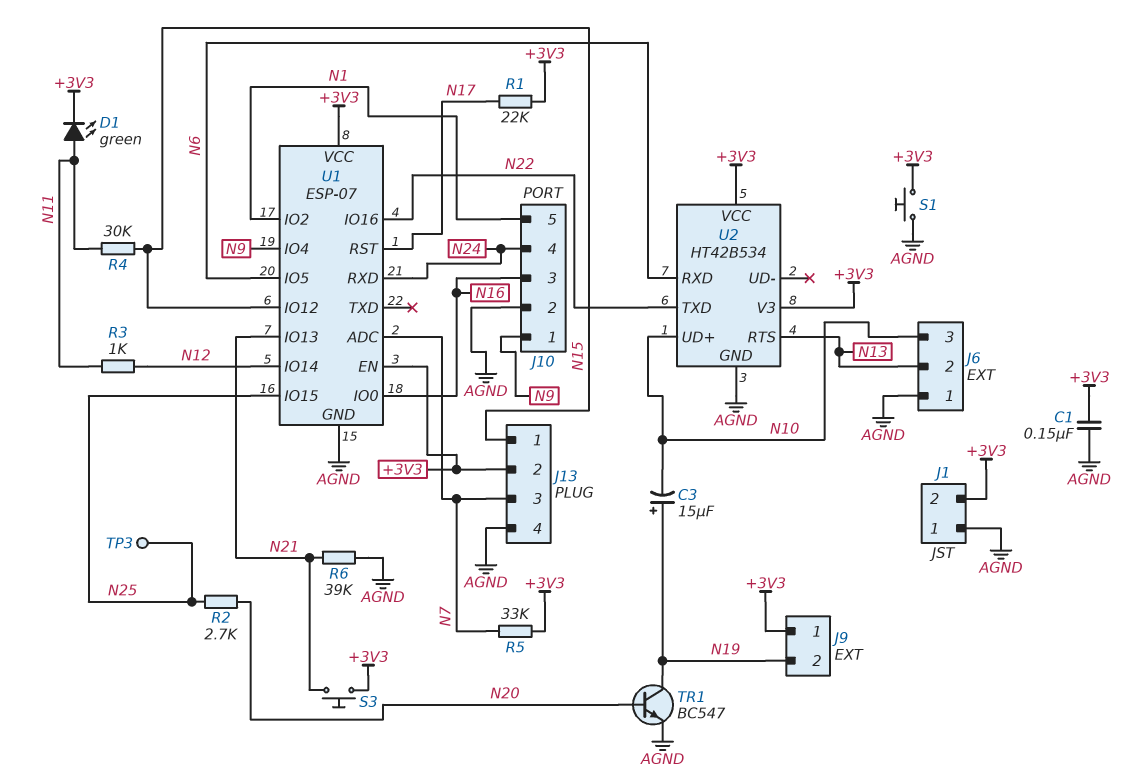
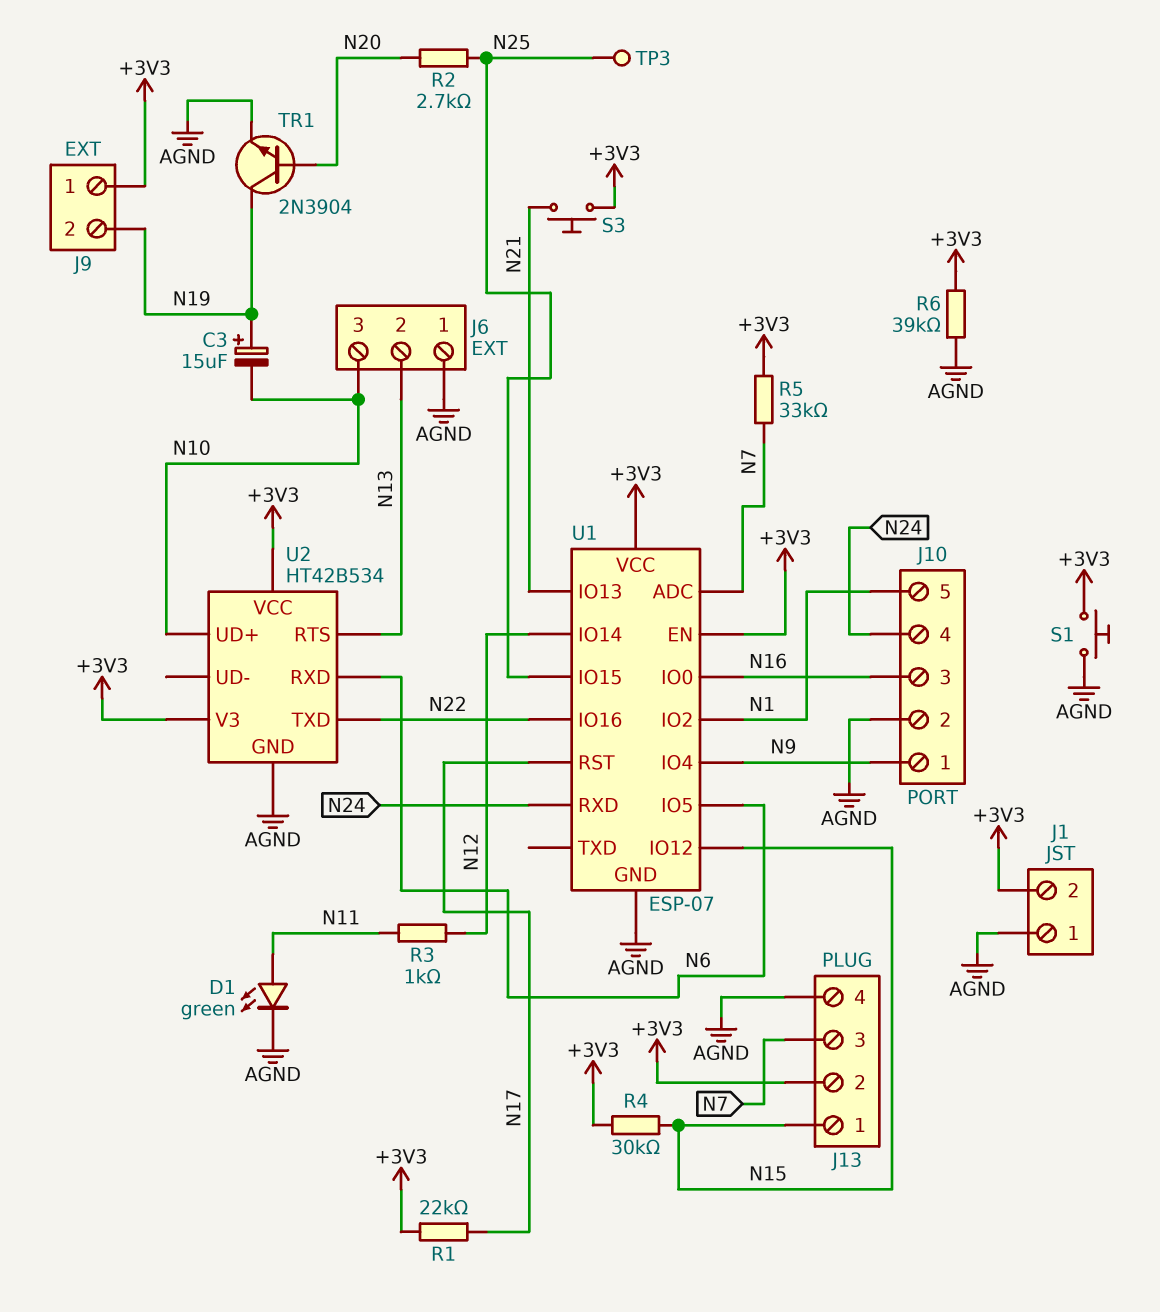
C1: 150nF (+3V3, AGND) -> none
D1: LED green (A N11, K +3V3) -> LED green (A N11, K AGND)
R4: 30k (N11, N15) -> 30k (+3V3, N15)
R6: 39k (AGND, N21) -> 39k (+3V3, AGND)
TR1: NPN BC547 (B N20, C N19, E AGND) -> NPN 2N3904 (B N20, C N19, E AGND)

